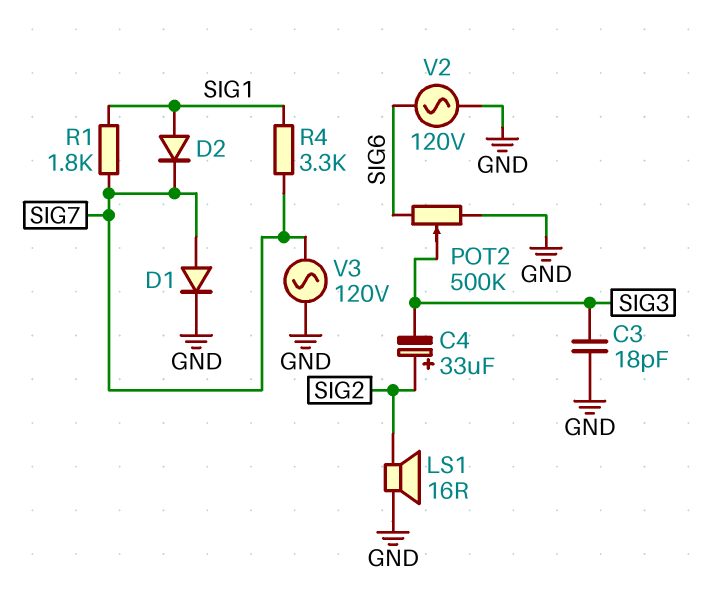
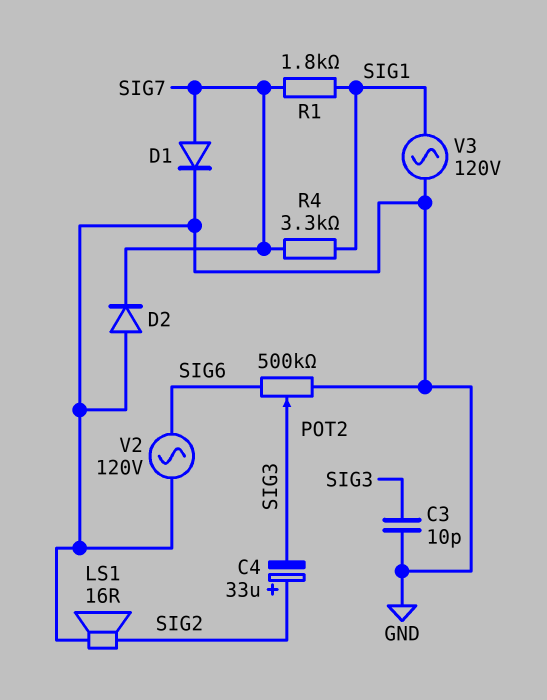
C3: 18pF (GND, SIG3) -> 10pF (GND, SIG3)
D2: diode (A SIG1, K SIG7) -> diode (A GND, K SIG7)
V3: AC 120V (GND, SIG7) -> AC 120V (GND, SIG1)

